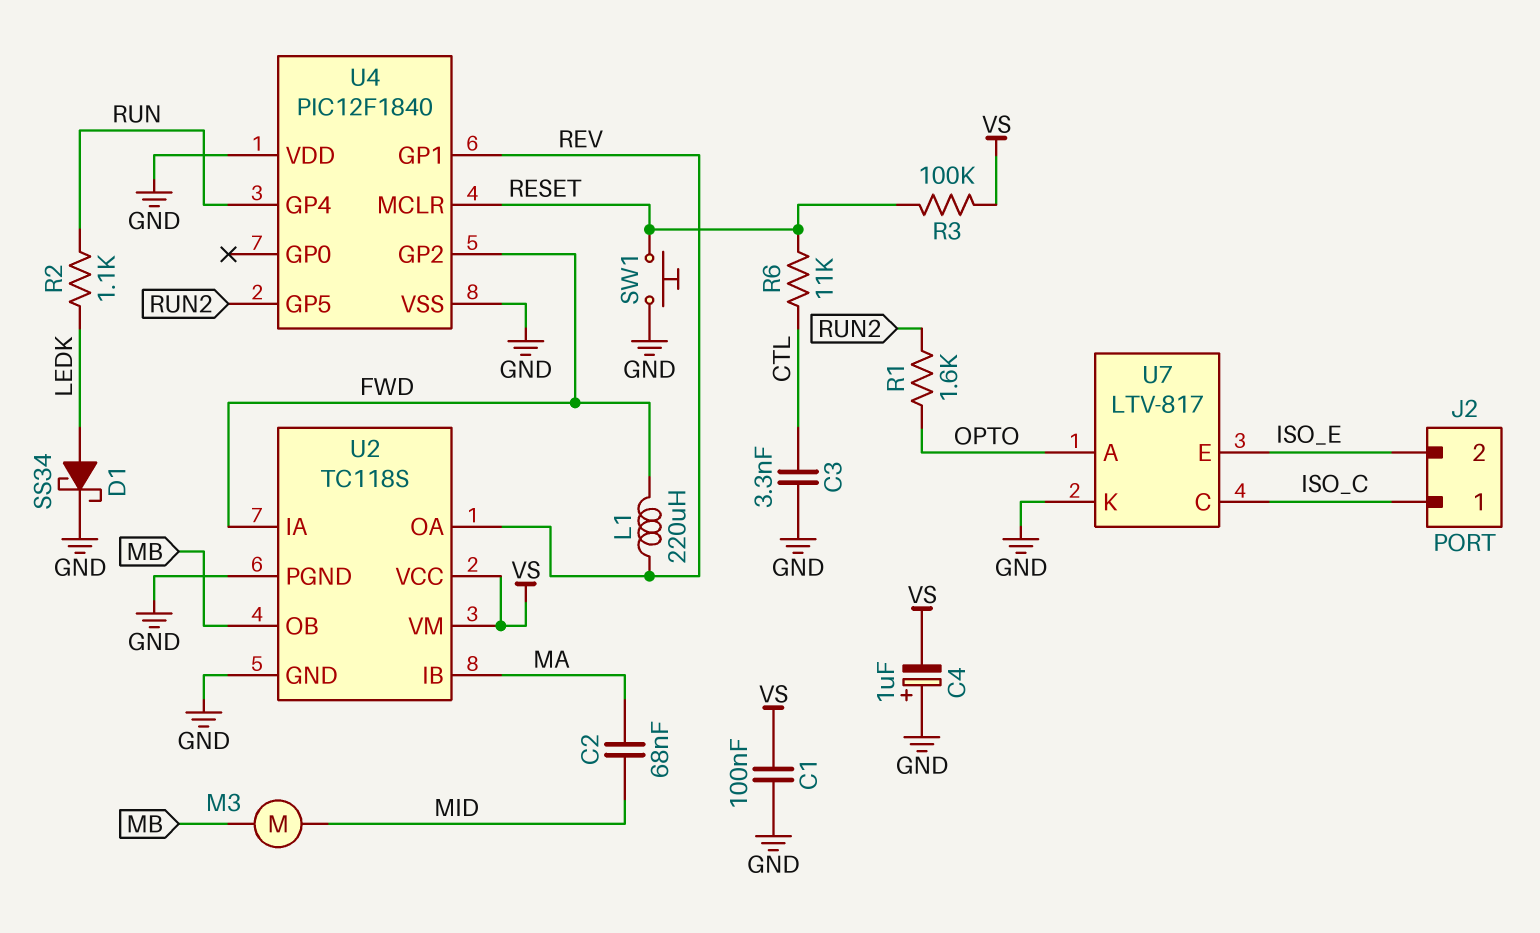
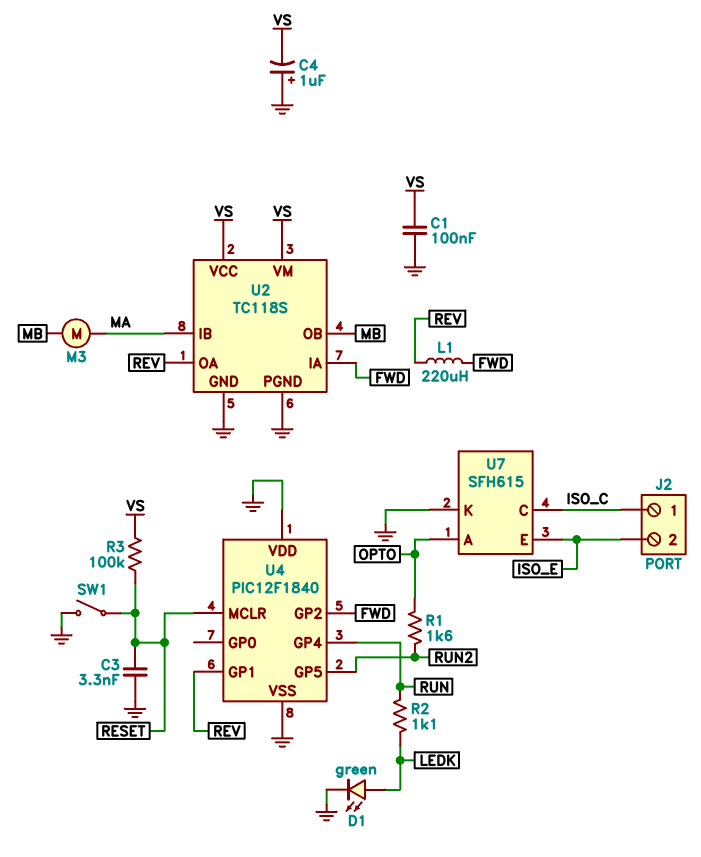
C2: 68nF (MA, MID) -> none
C3: 3.3nF (CTL, GND) -> 3.3nF (GND, RESET)
D1: schottky SS34 (A LEDK, K GND) -> LED green (A LEDK, K GND)
M3: motor (MB, MID) -> motor (MA, MB)
R6: 11k (CTL, RESET) -> none
SW1: button (GND, RESET) -> switch (GND, RESET)
U7: LTV-817 -> SFH615

